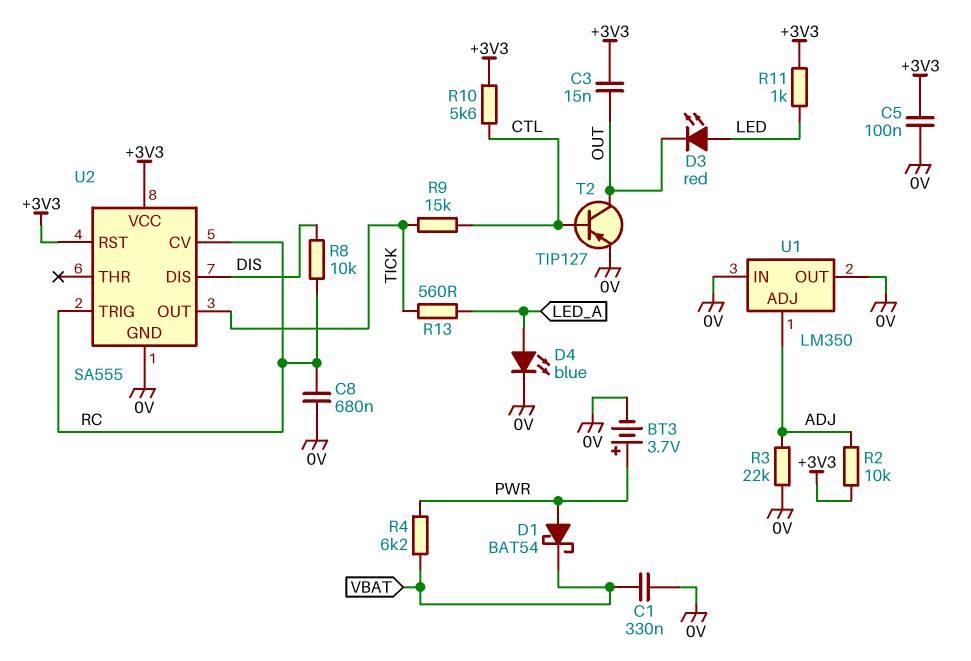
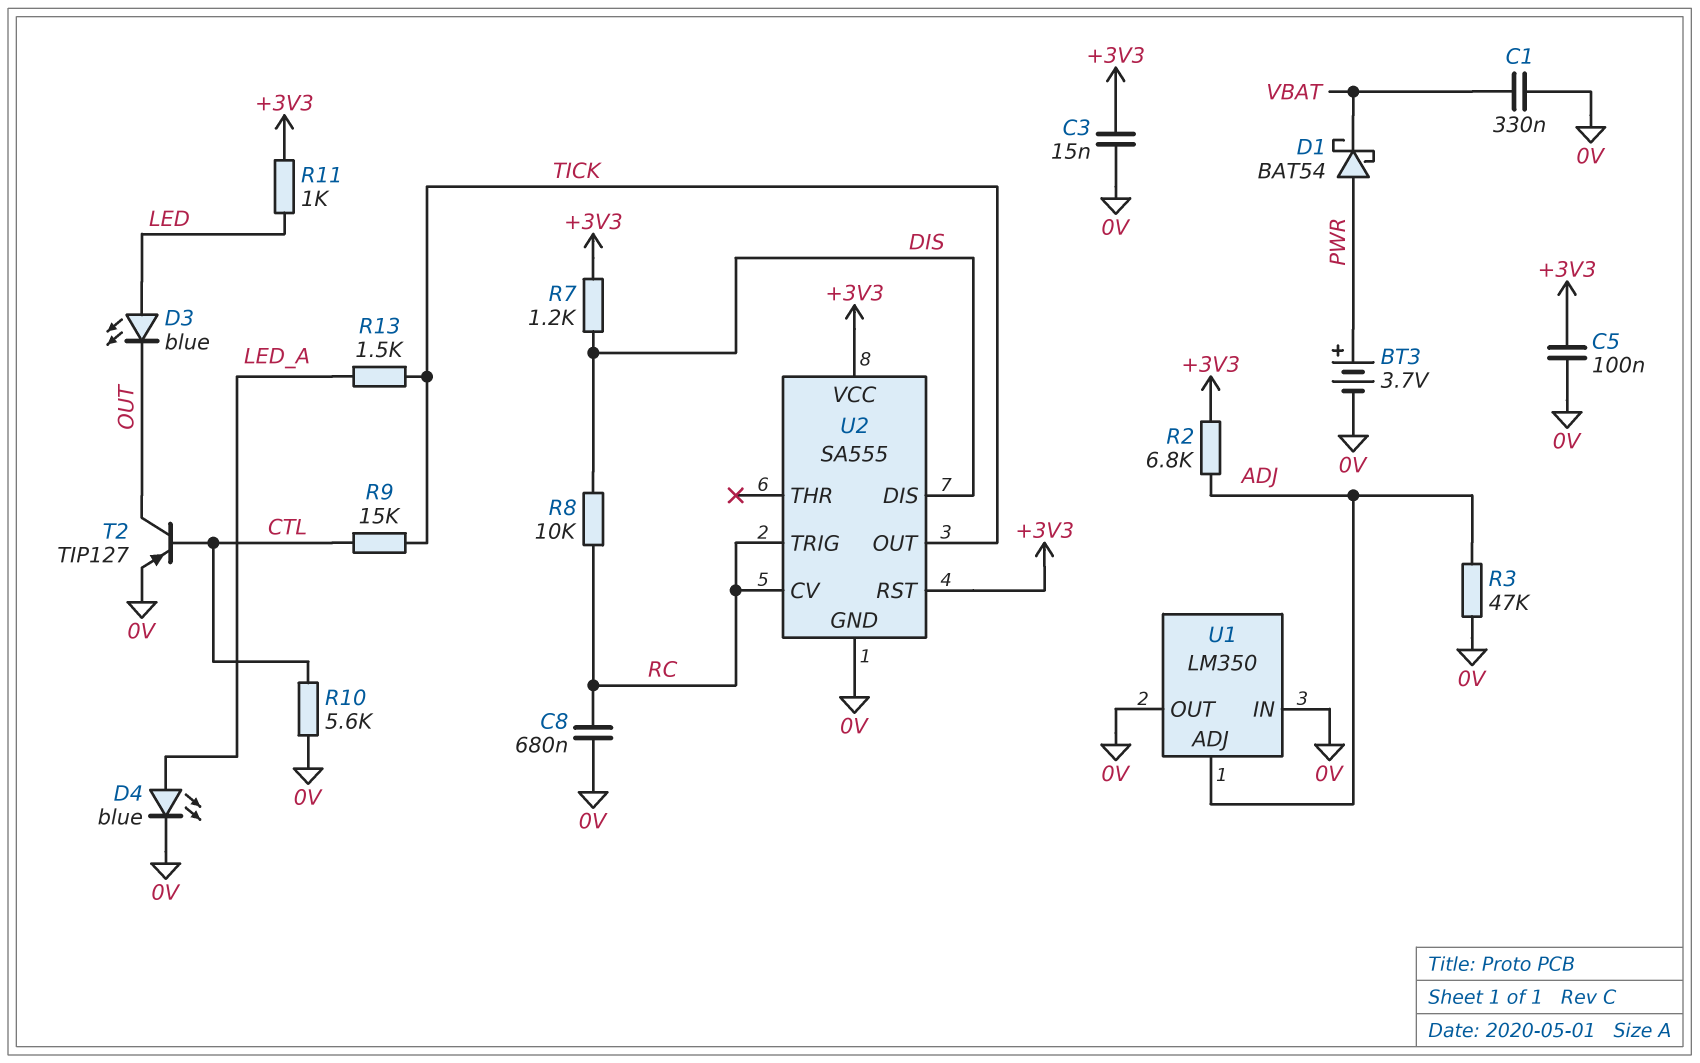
C3: 15nF (+3V3, OUT) -> 15nF (+3V3, 0V)
D3: LED red (A LED, K OUT) -> LED blue (A LED, K OUT)
R2: 10k (+3V3, ADJ) -> 6.8k (+3V3, ADJ)
R3: 22k (0V, ADJ) -> 47k (0V, ADJ)
R4: 6.2k (PWR, VBAT) -> none
R7: none -> 1.2k (+3V3, DIS)
R10: 5.6k (+3V3, CTL) -> 5.6k (0V, CTL)
R13: 560 (LED_A, TICK) -> 1.5k (LED_A, TICK)

